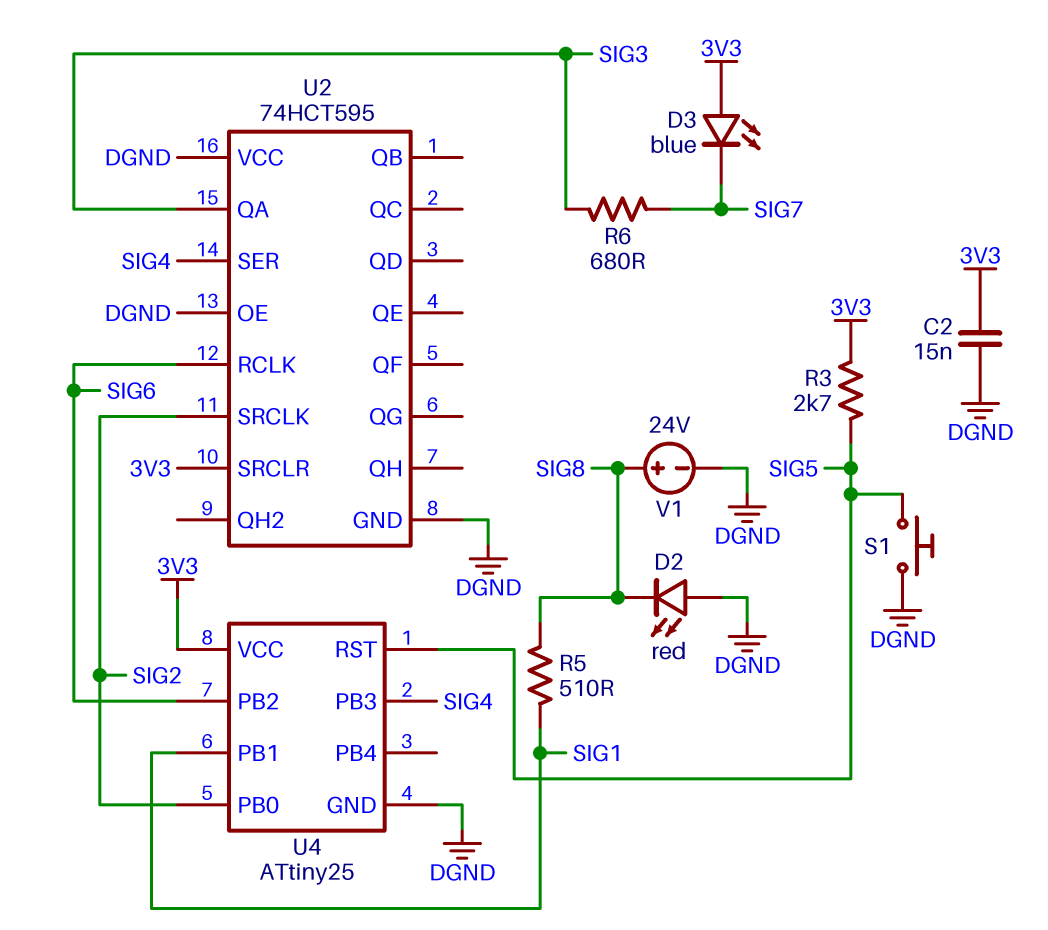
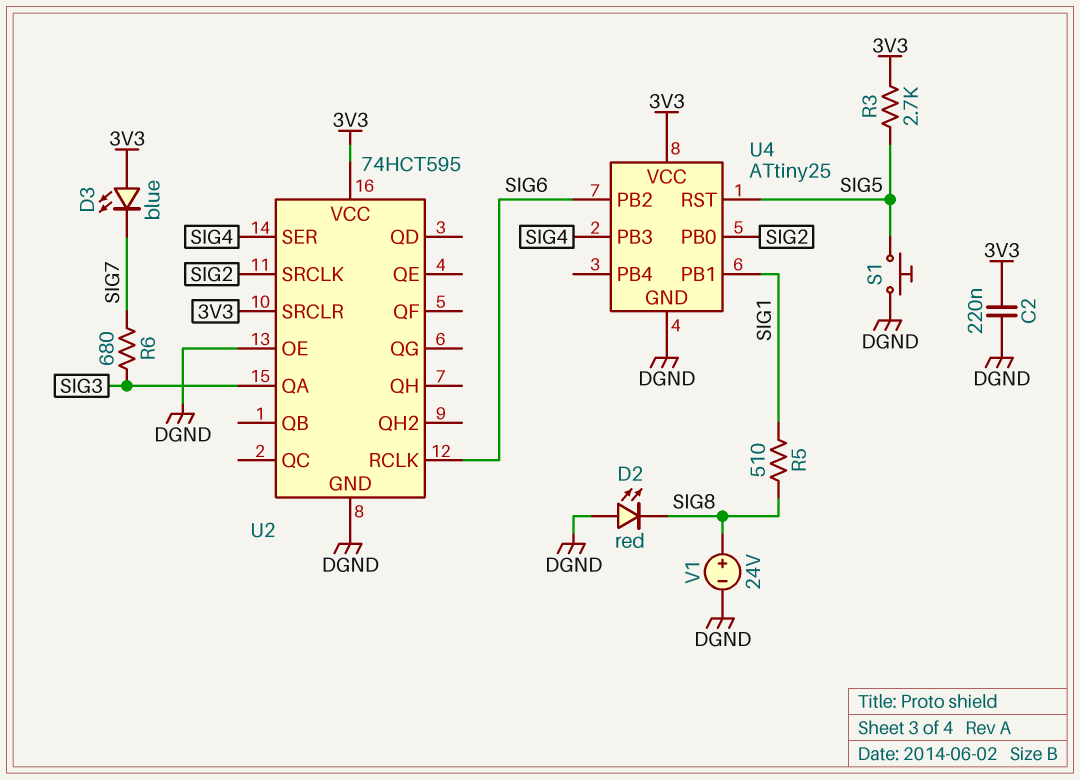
C2: 15nF (3V3, DGND) -> 220nF (3V3, DGND)
U2 pin VCC: DGND -> 3V3

